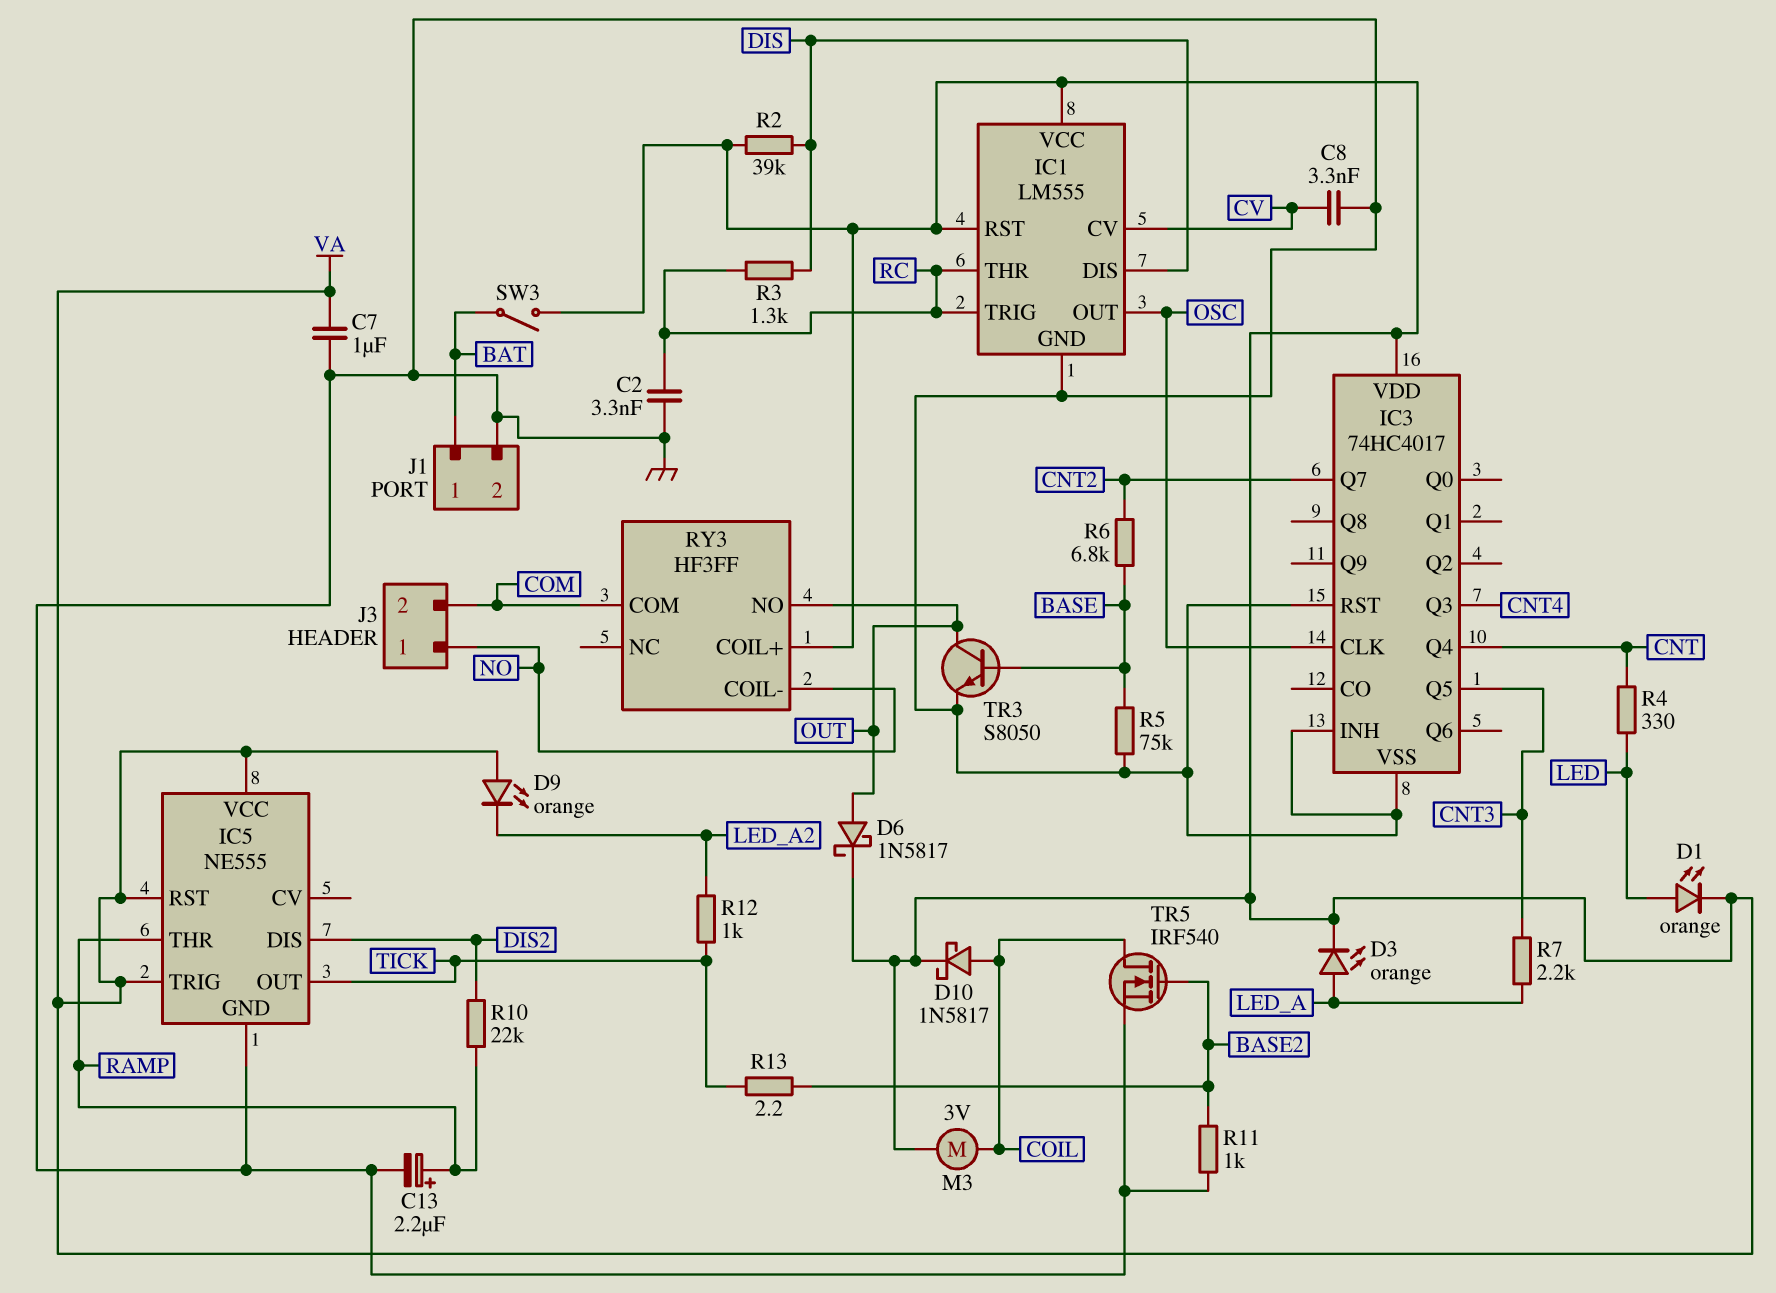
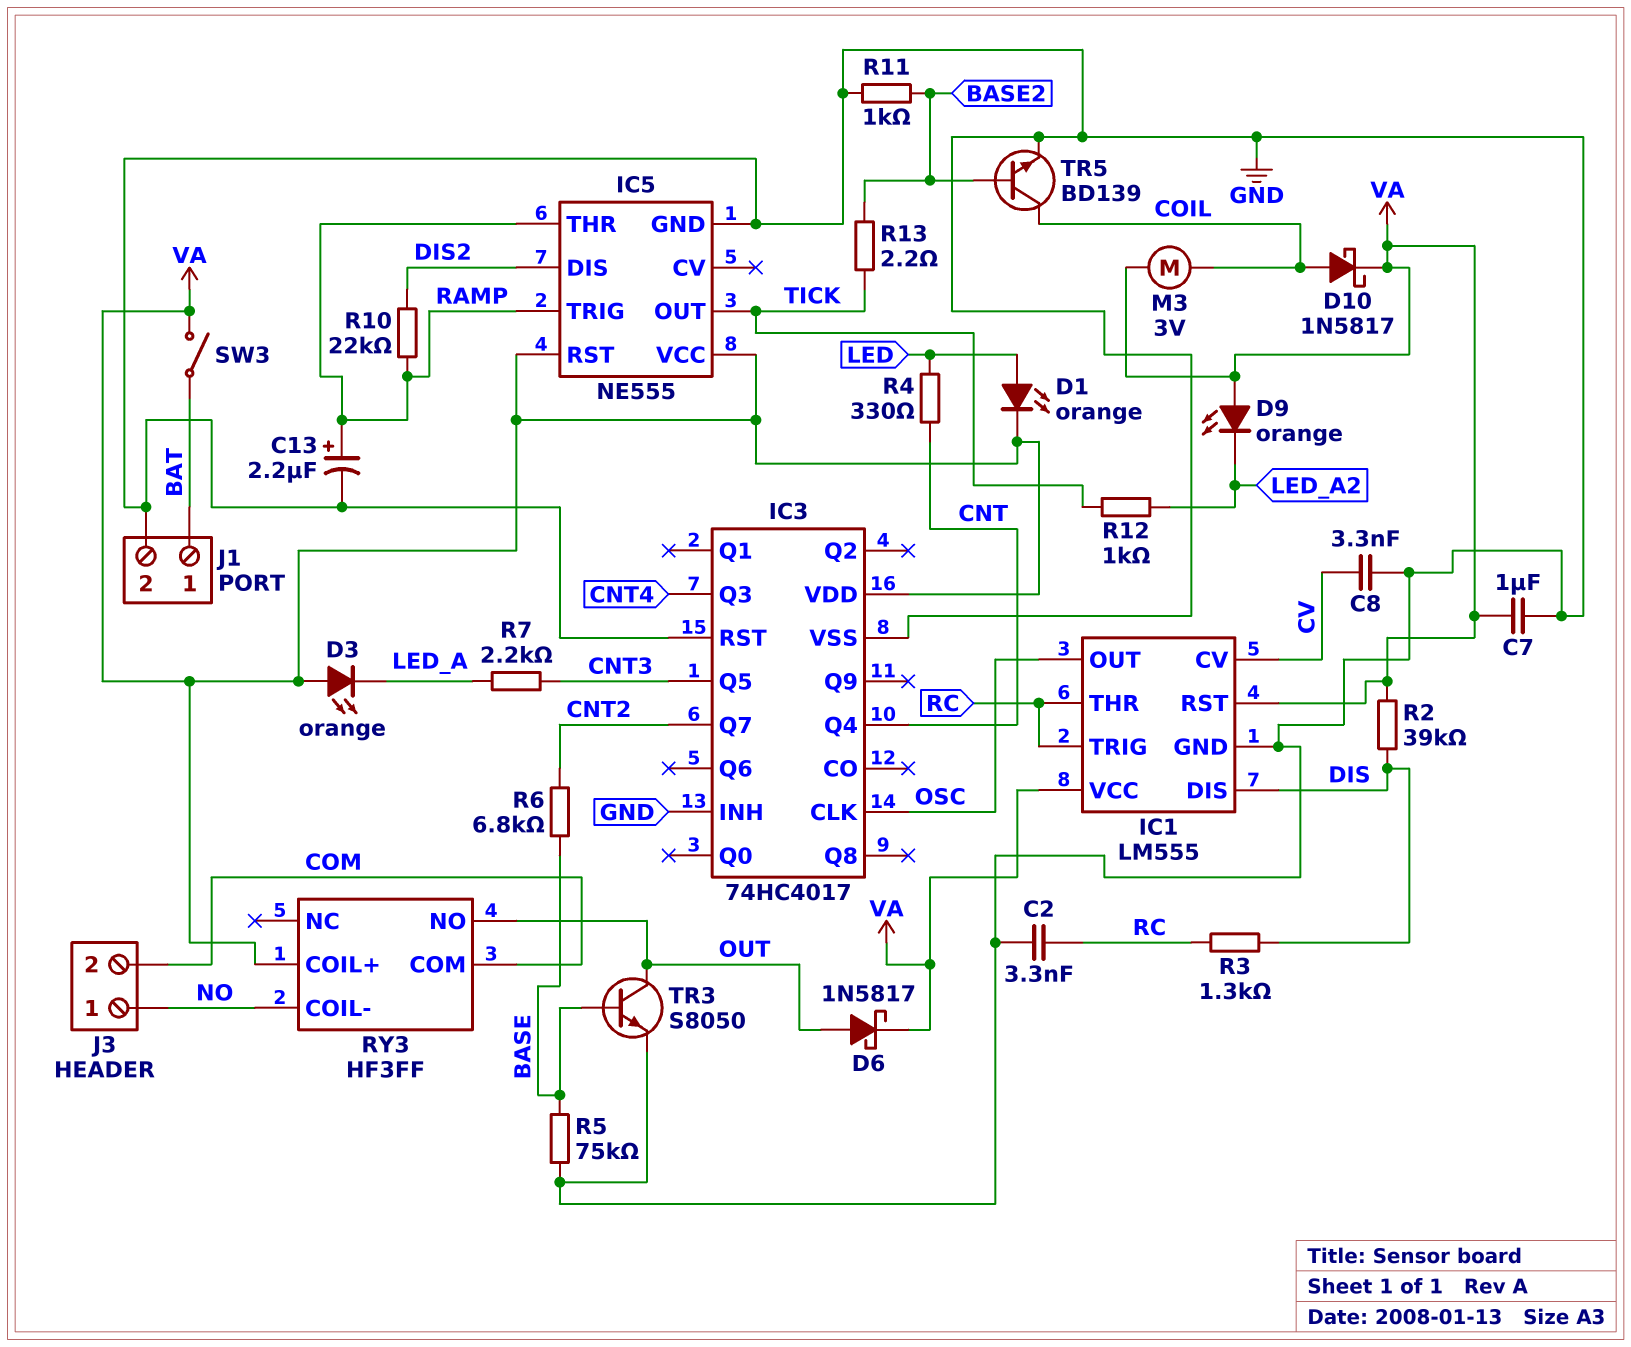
D3: LED orange (A LED_A, K VA) -> LED orange (A VA, K LED_A)
IC5 pin TRIG: VA -> RAMP
TR5: NMOS IRF540 (G BASE2, D COIL, S GND) -> NPN BD139 (B BASE2, C COIL, E GND)

